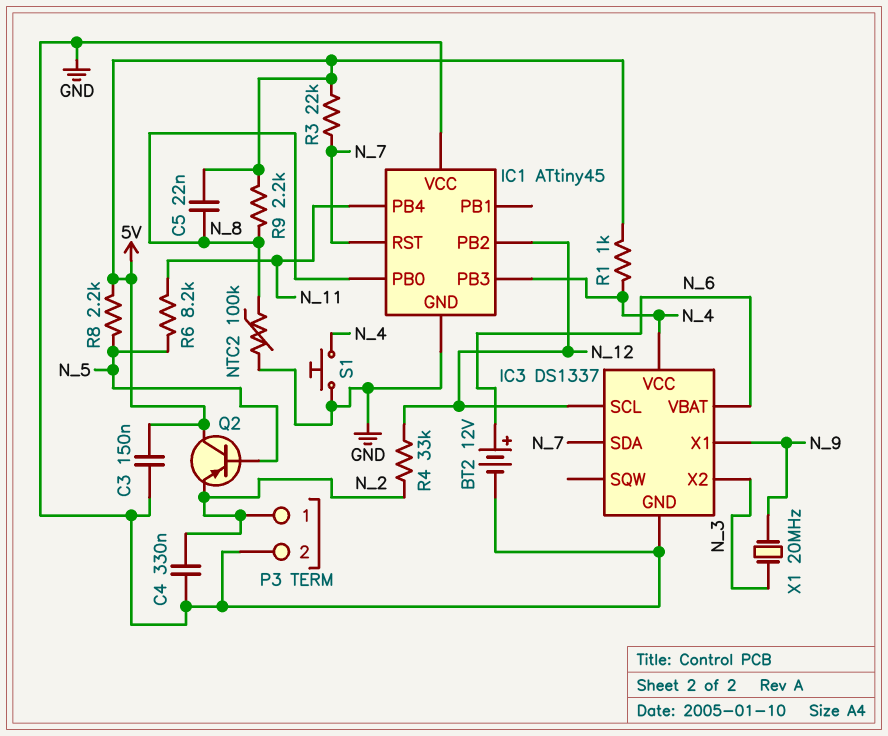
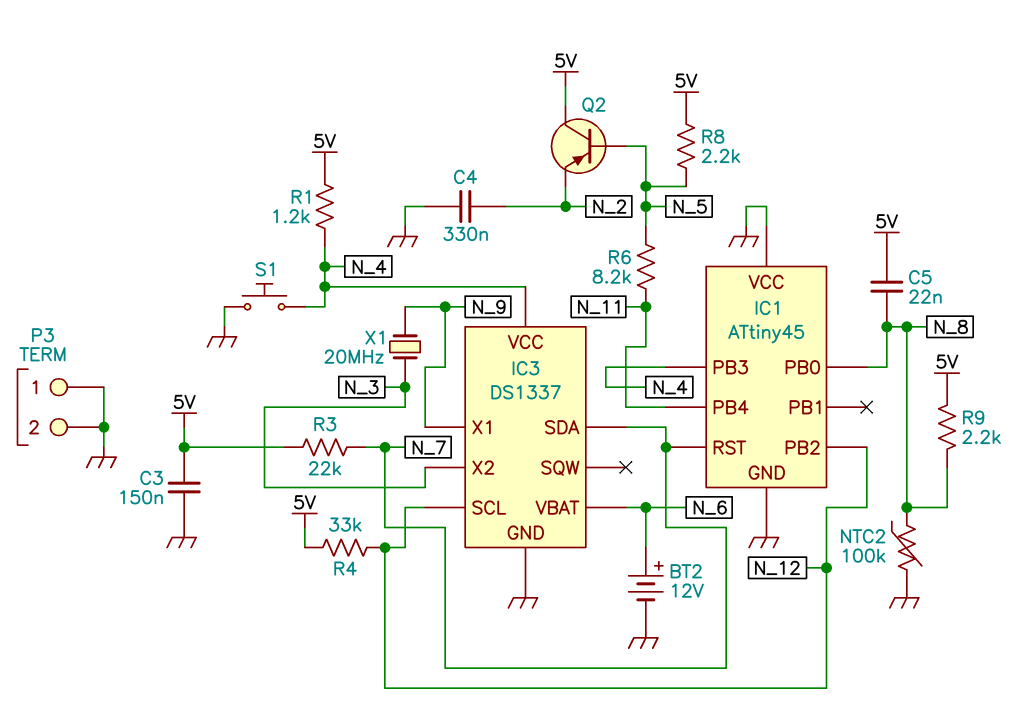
P3 pin 1: N_2 -> GND
R1: 1k (5V, N_4) -> 1.2k (5V, N_4)
R4: 33k (N_2, N_12) -> 33k (5V, N_12)

